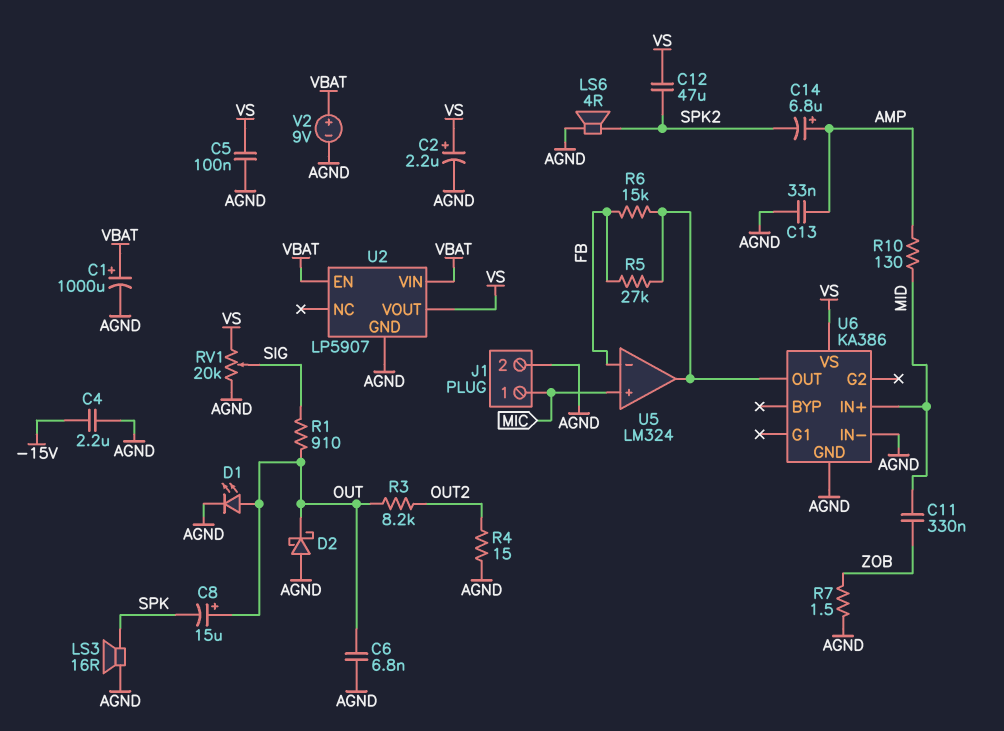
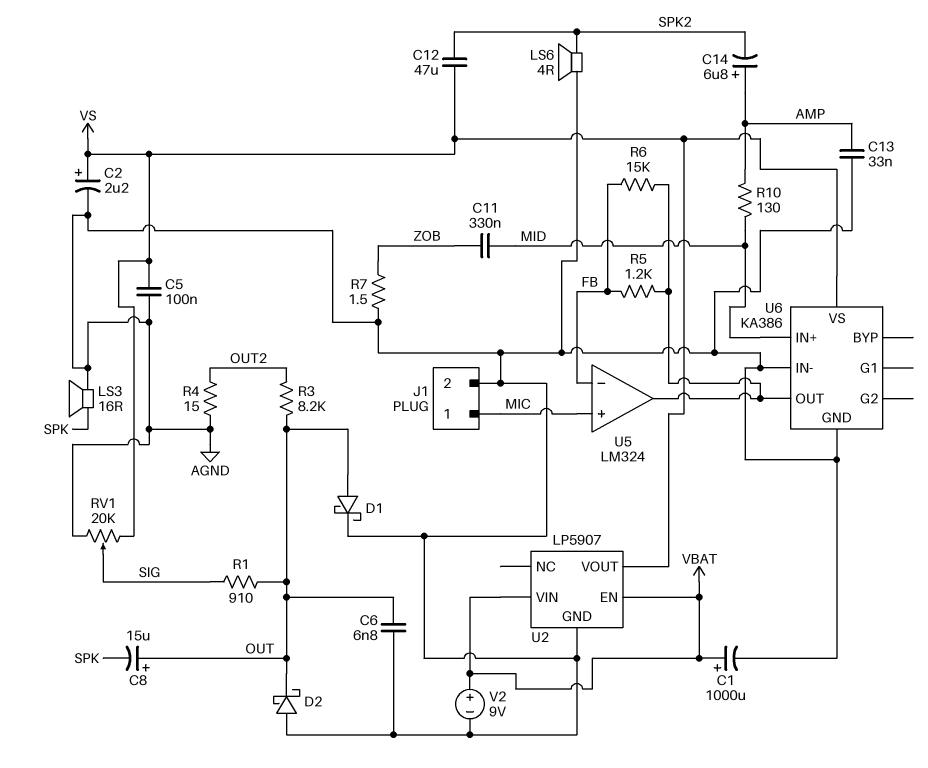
C4: 2.2uF (-15V, AGND) -> none
D1: LED (A OUT, K AGND) -> schottky (A OUT, K AGND)
R5: 27k (FB, U5/out) -> 1.2k (FB, U5/out)

